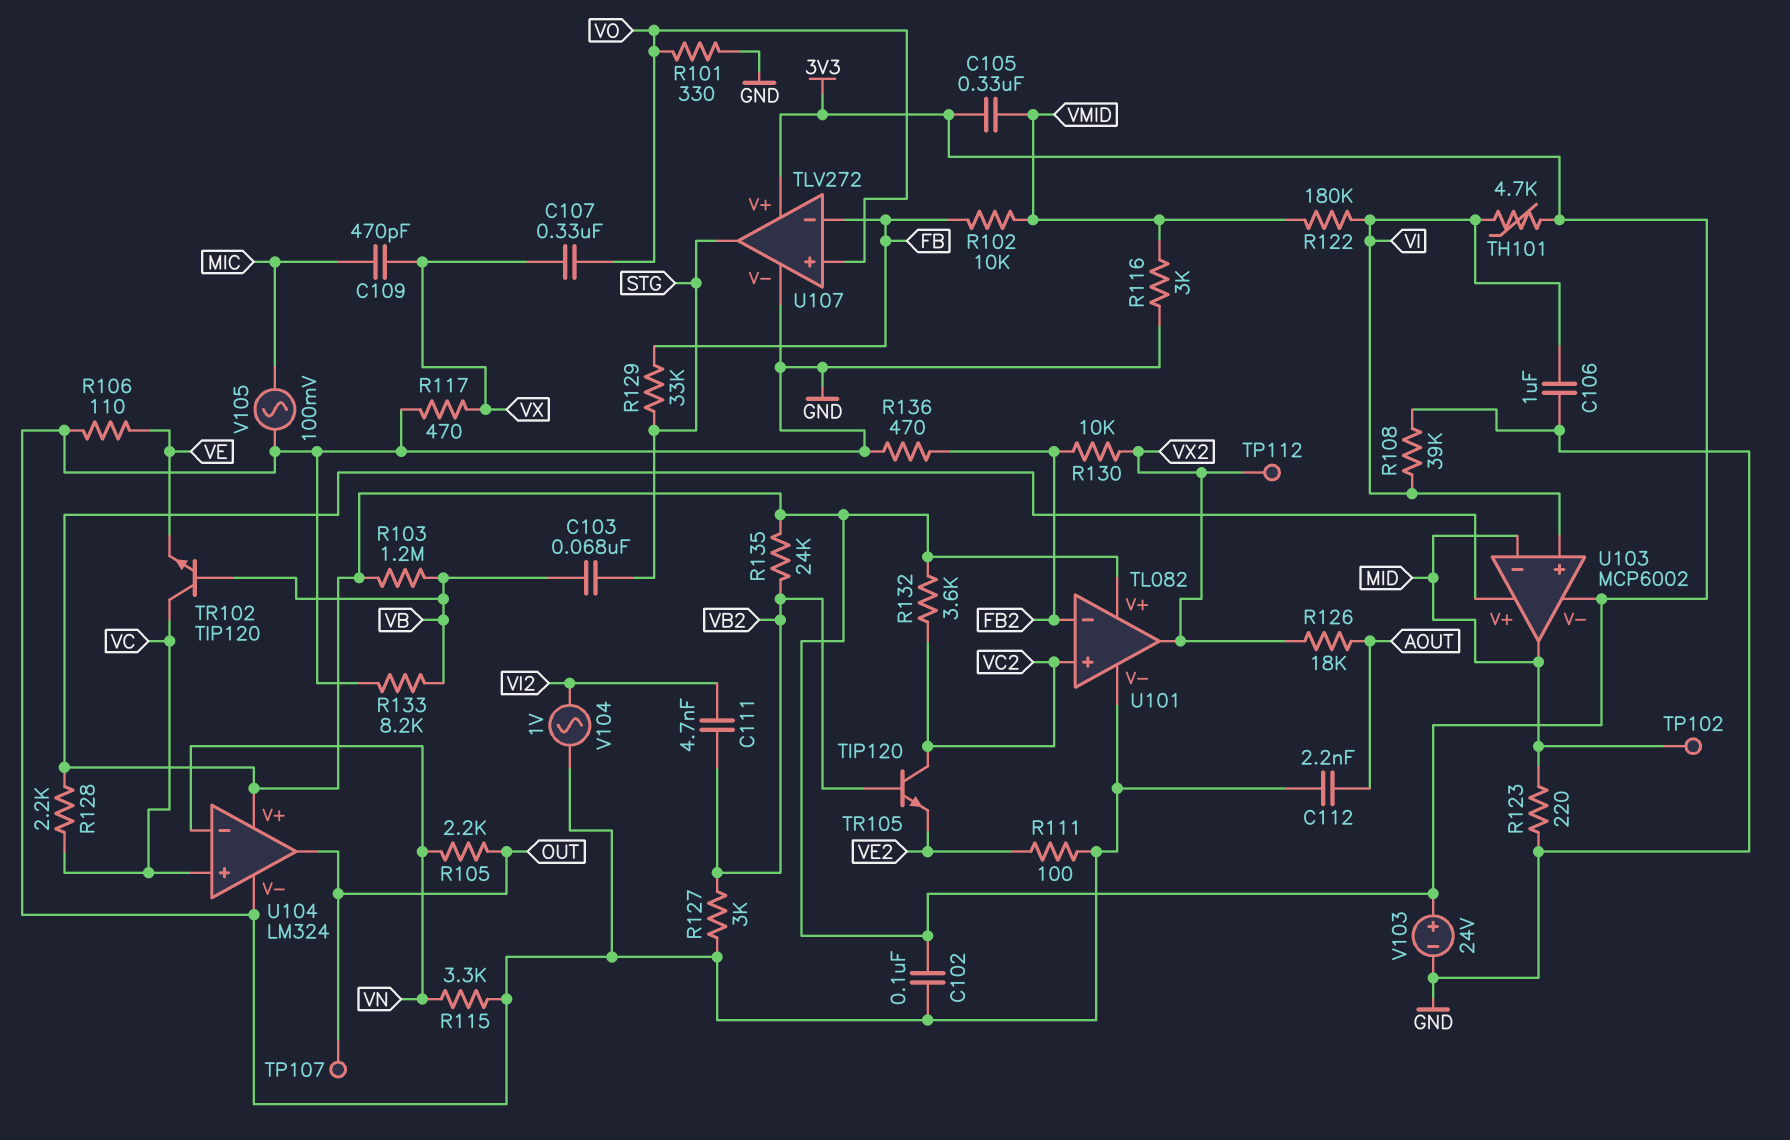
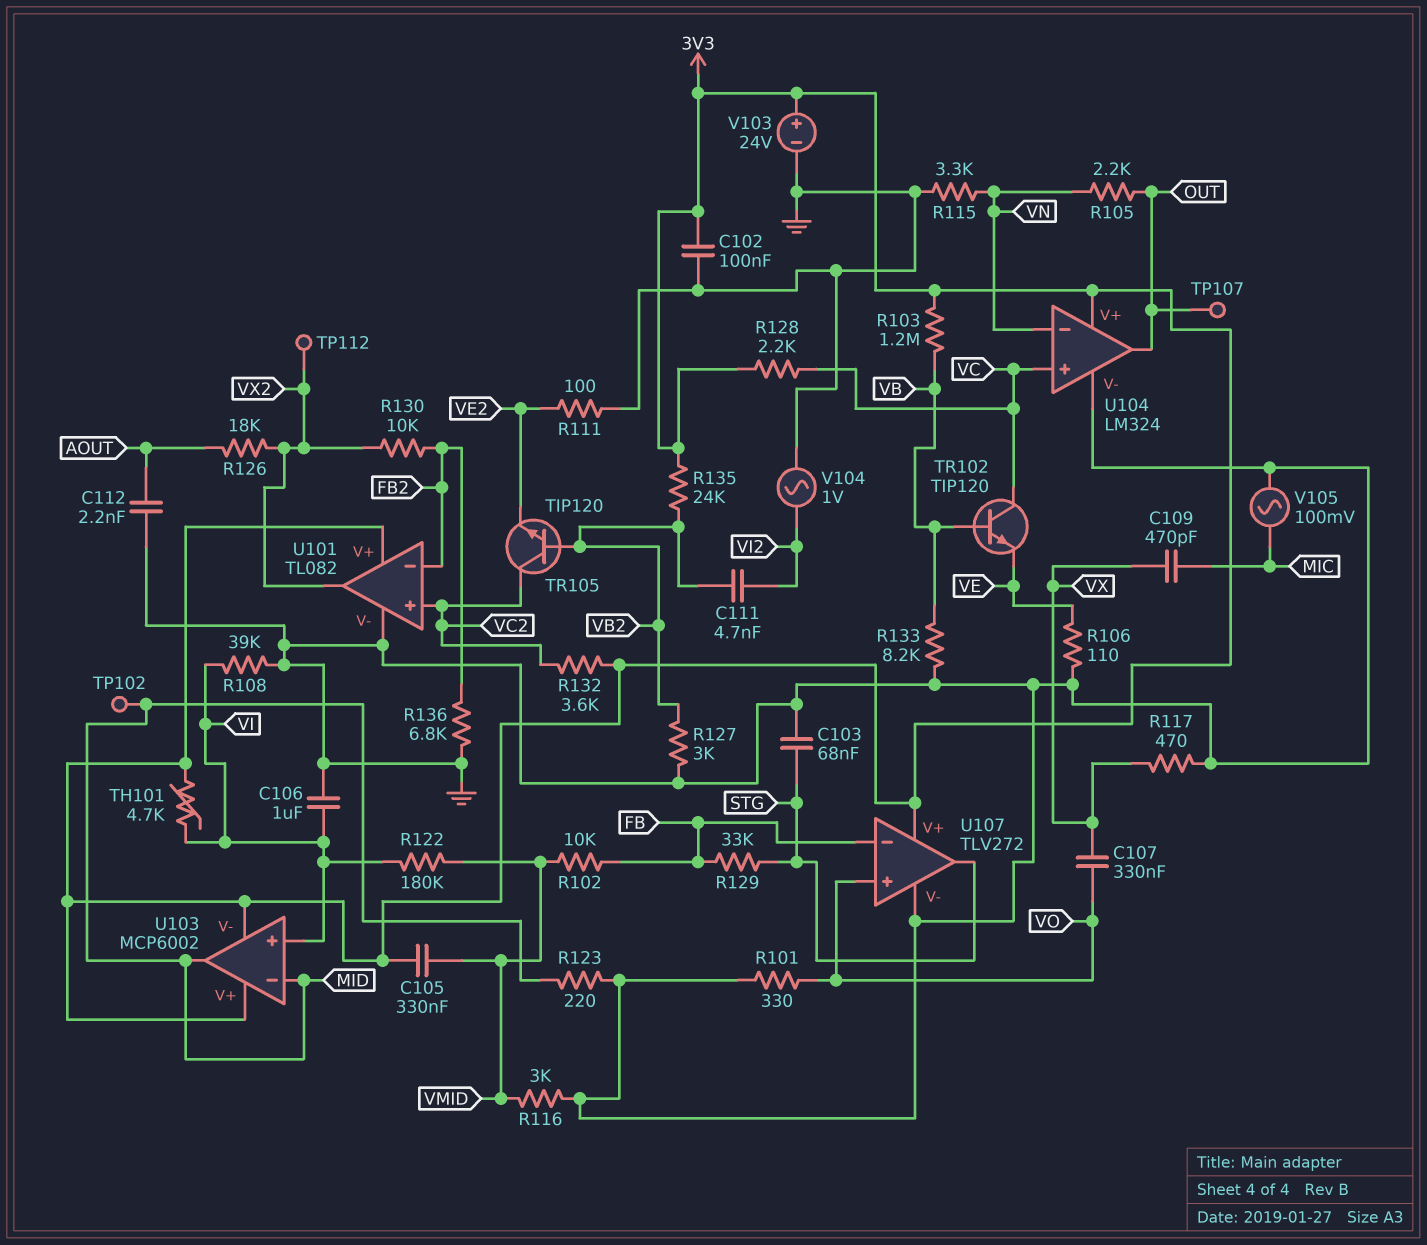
C103: 68nF (STG, VB) -> 68nF (GND, STG)
R136: 470 (FB2, GND) -> 6.8k (FB2, GND)

